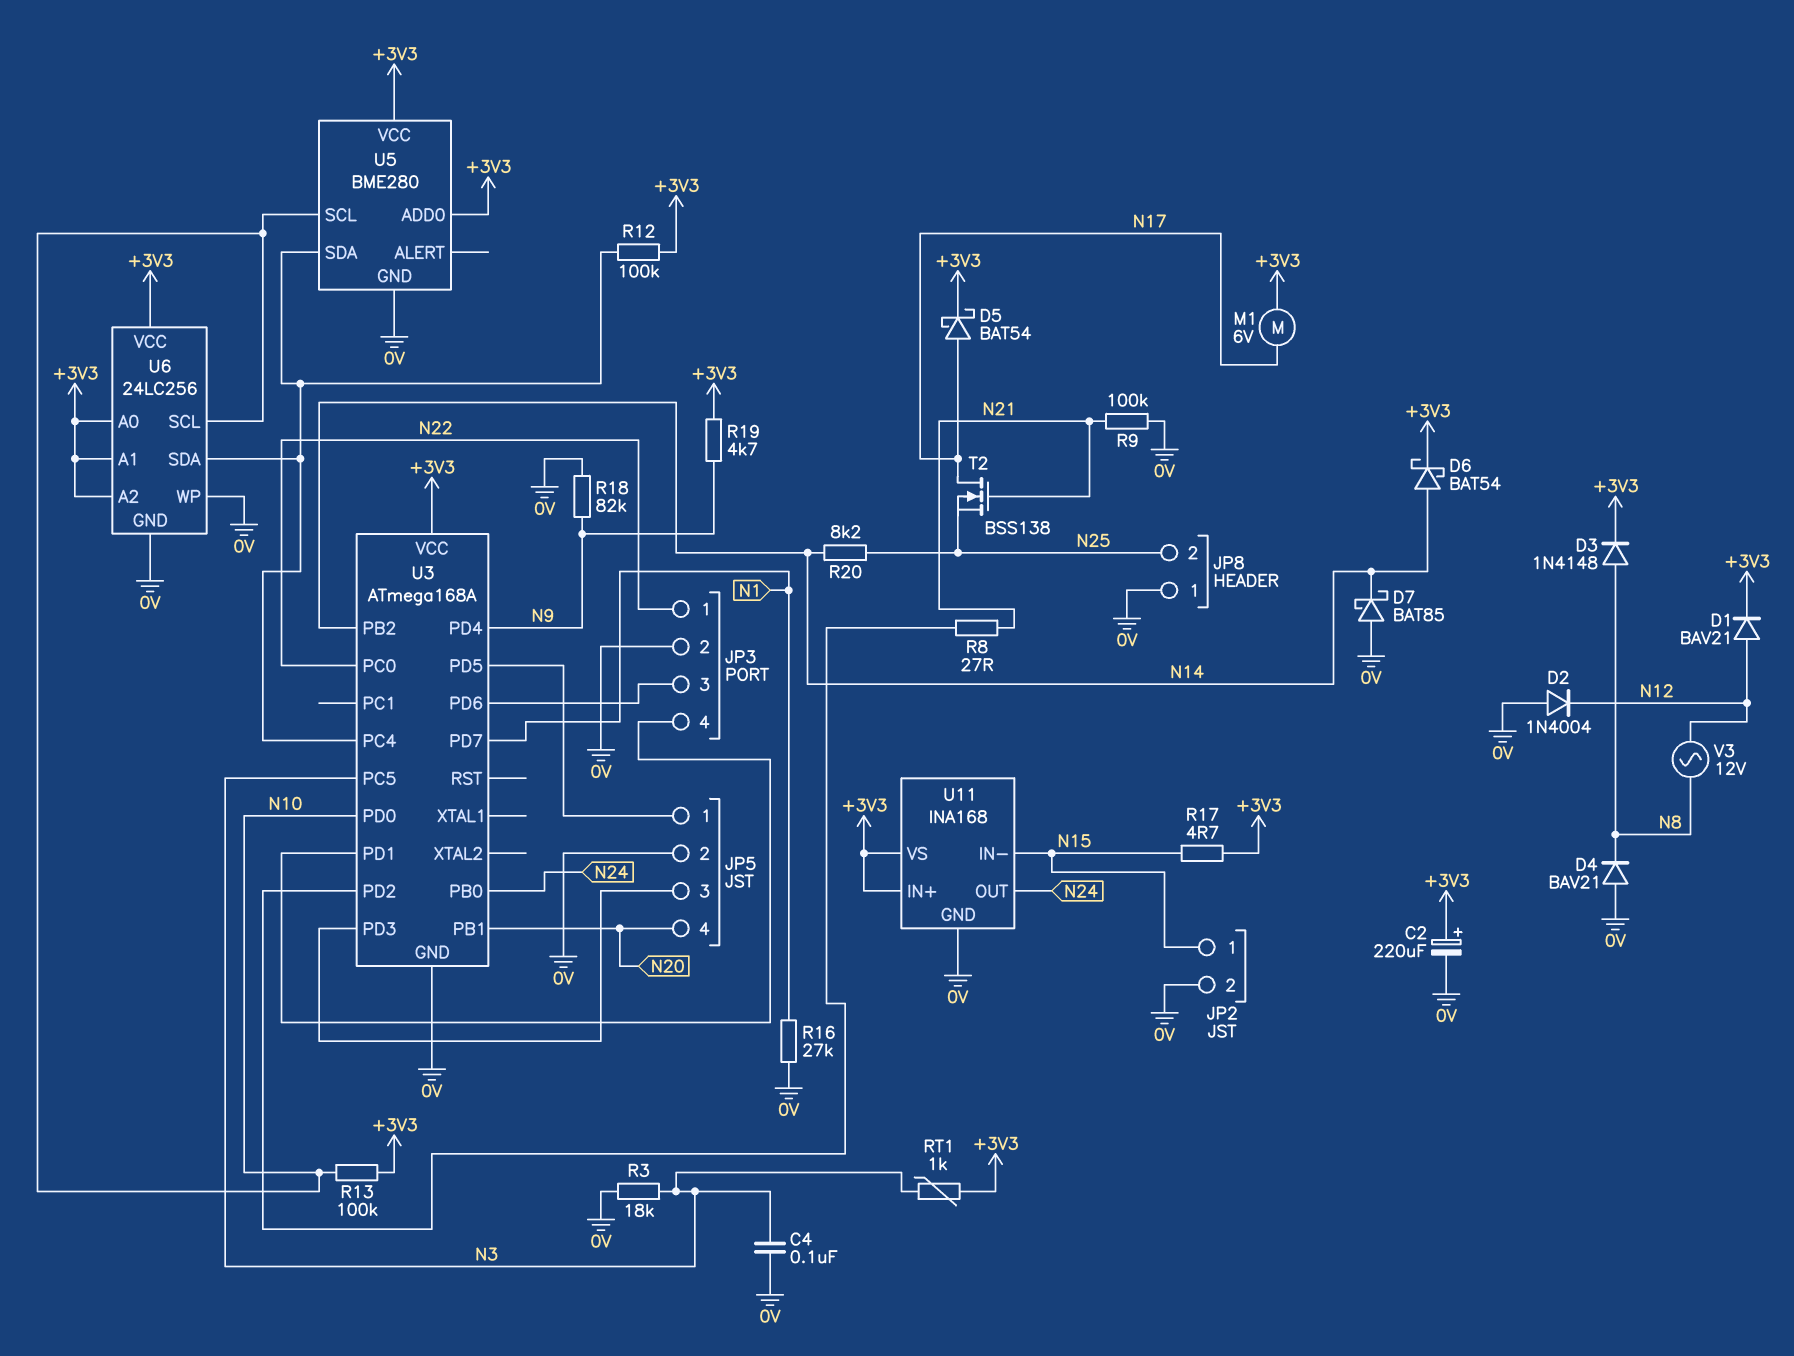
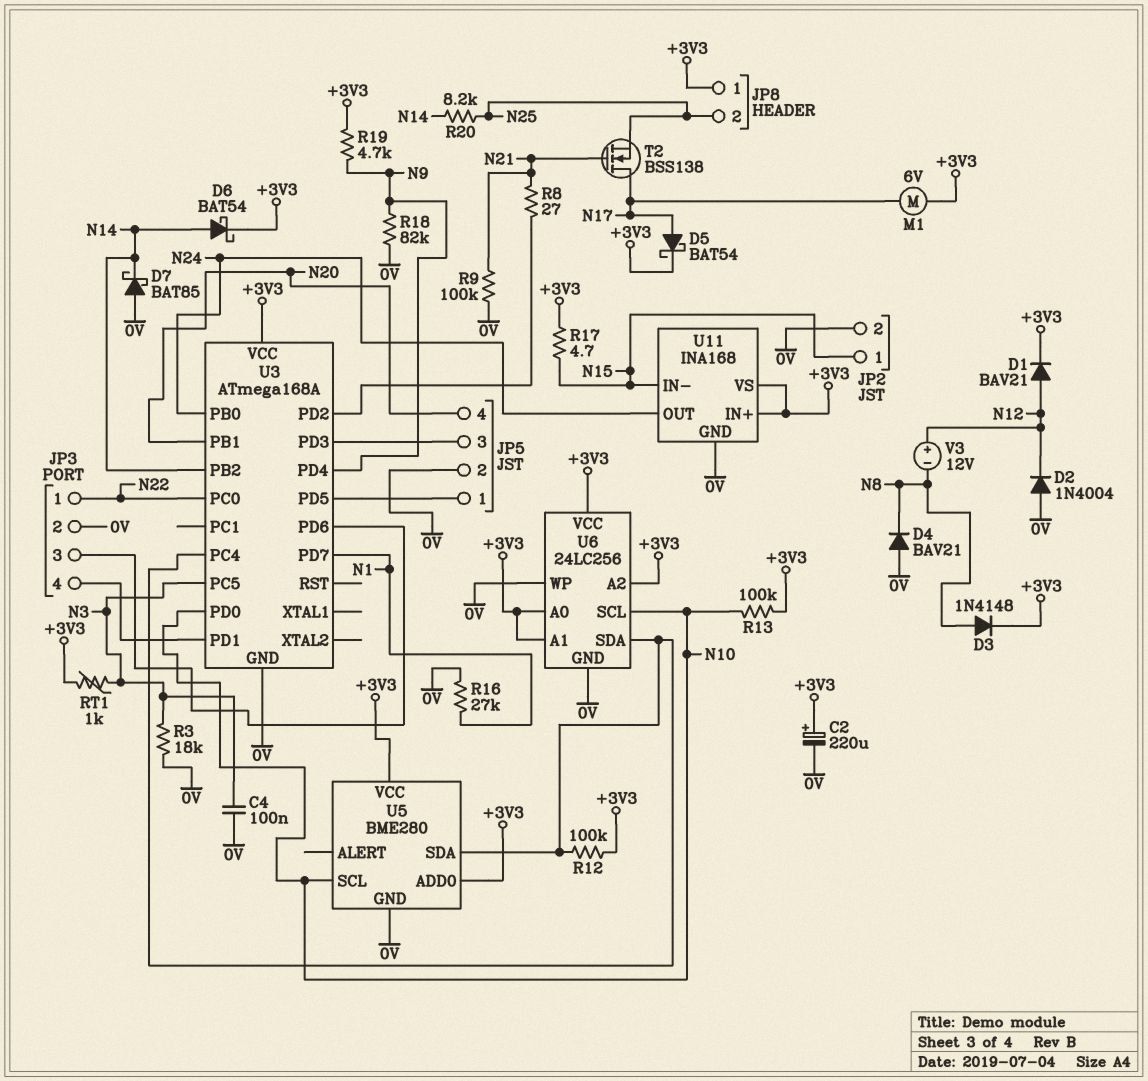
JP8 pin 1: 0V -> +3V3
V3: AC 12V (N8, N12) -> 12V (plus N12, minus N8)

